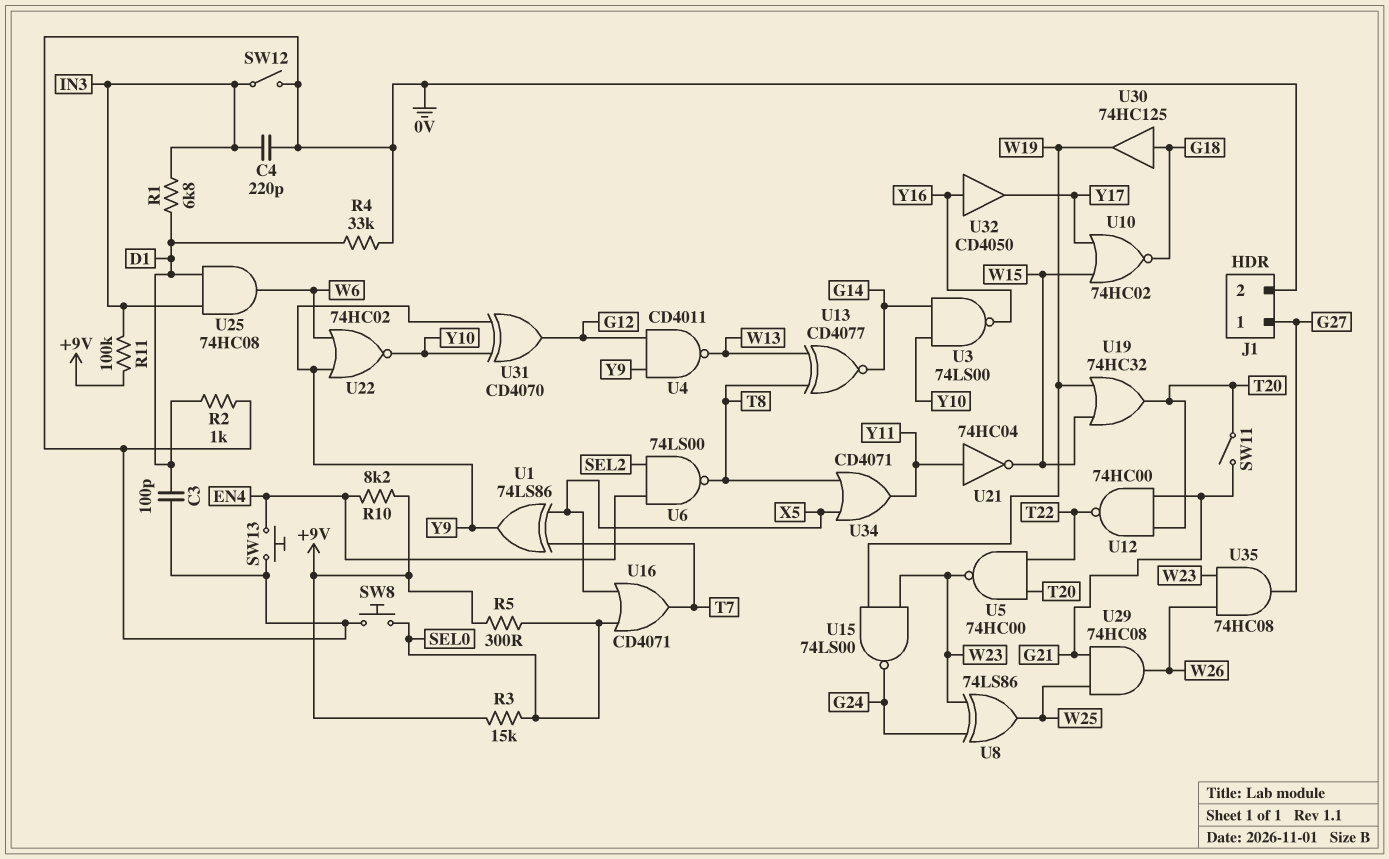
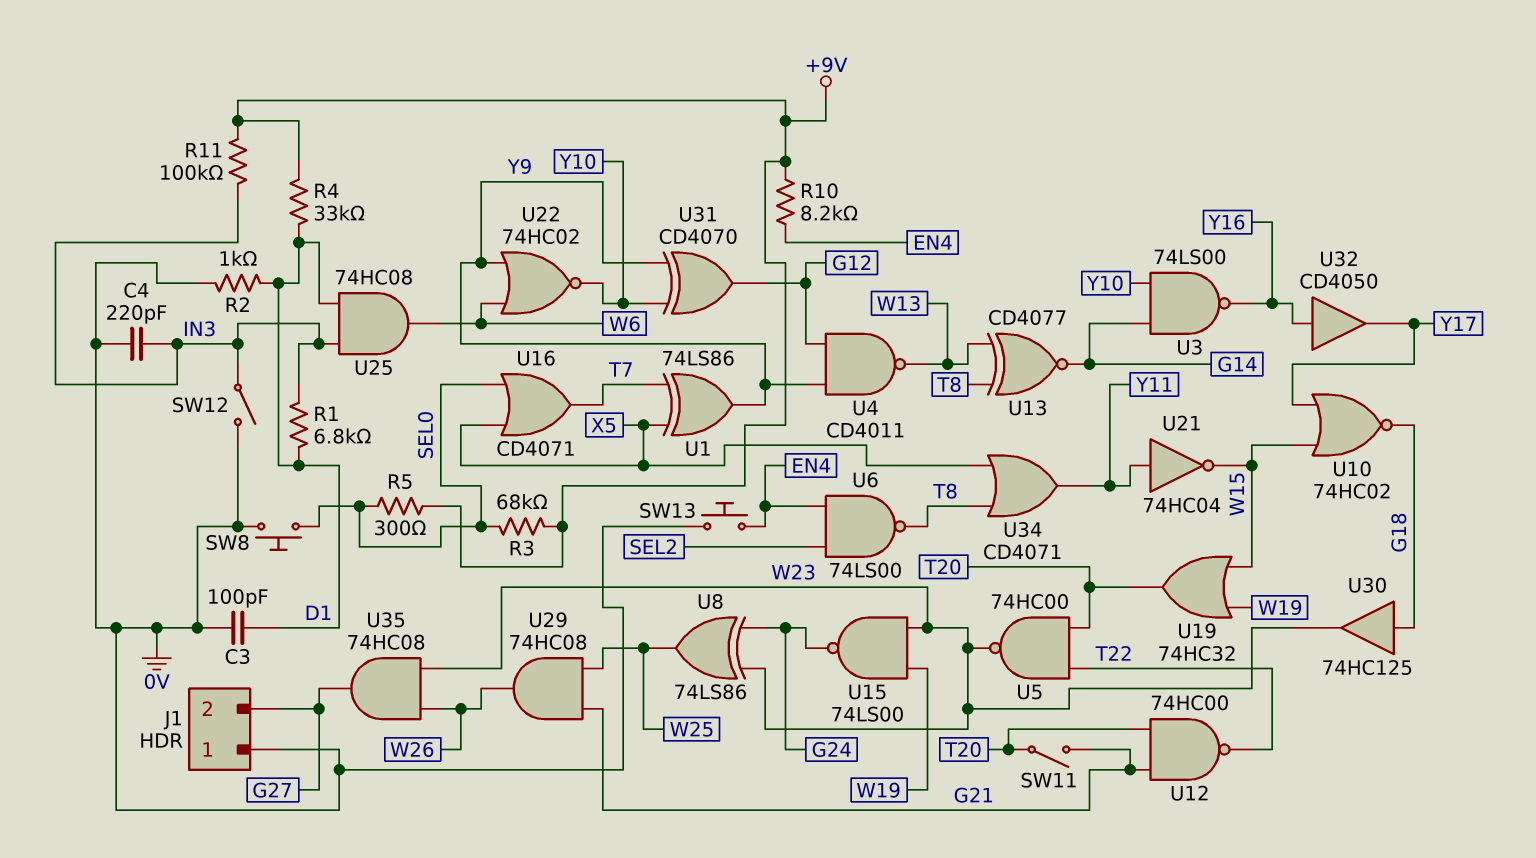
J1 pin 1: G27 -> 0V
J1 pin 2: 0V -> G27
R3: 15k (+9V, SEL0) -> 68k (+9V, SEL0)
R4: 33k (0V, D1) -> 33k (+9V, D1)
U30: buffer 74HC125 (in G18, out W19) -> buffer 74HC125 (in G18, out W23)

